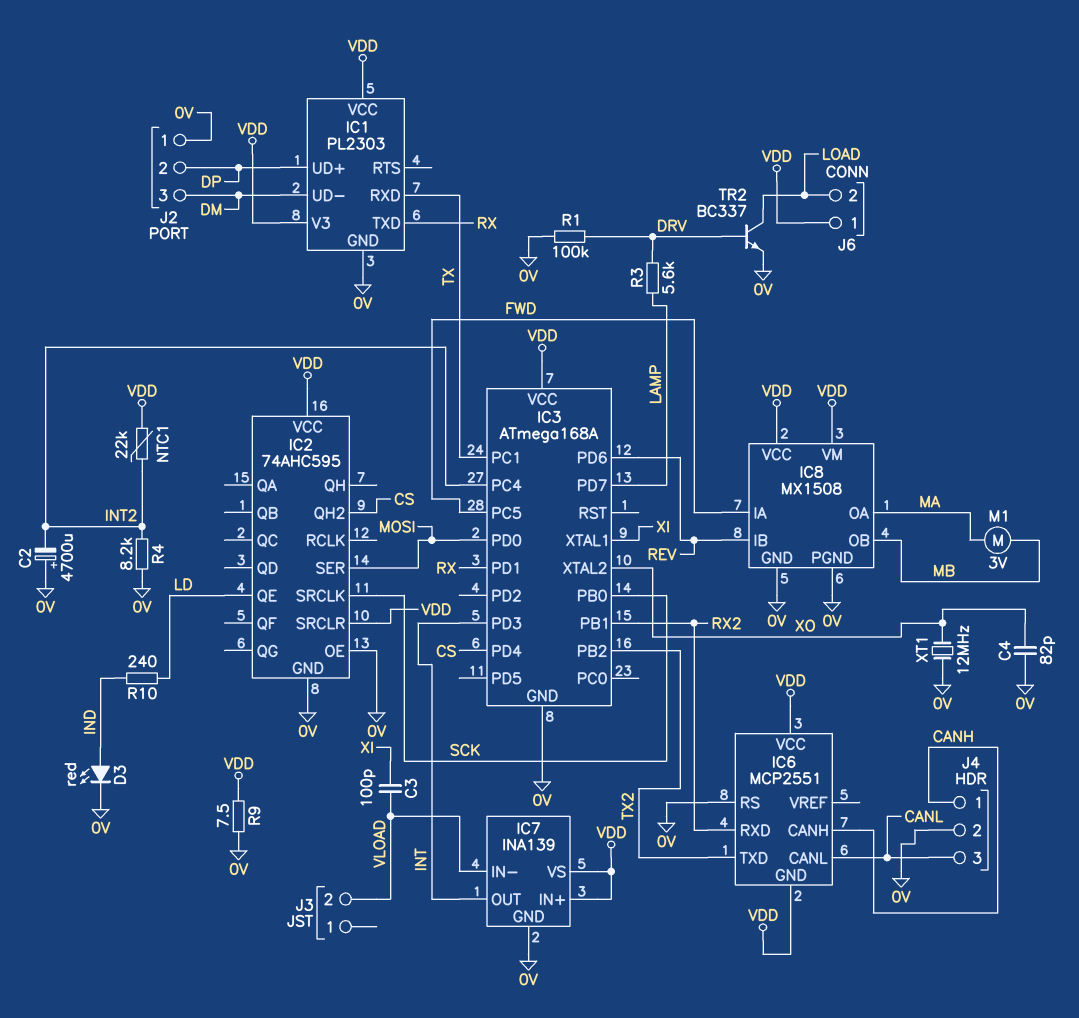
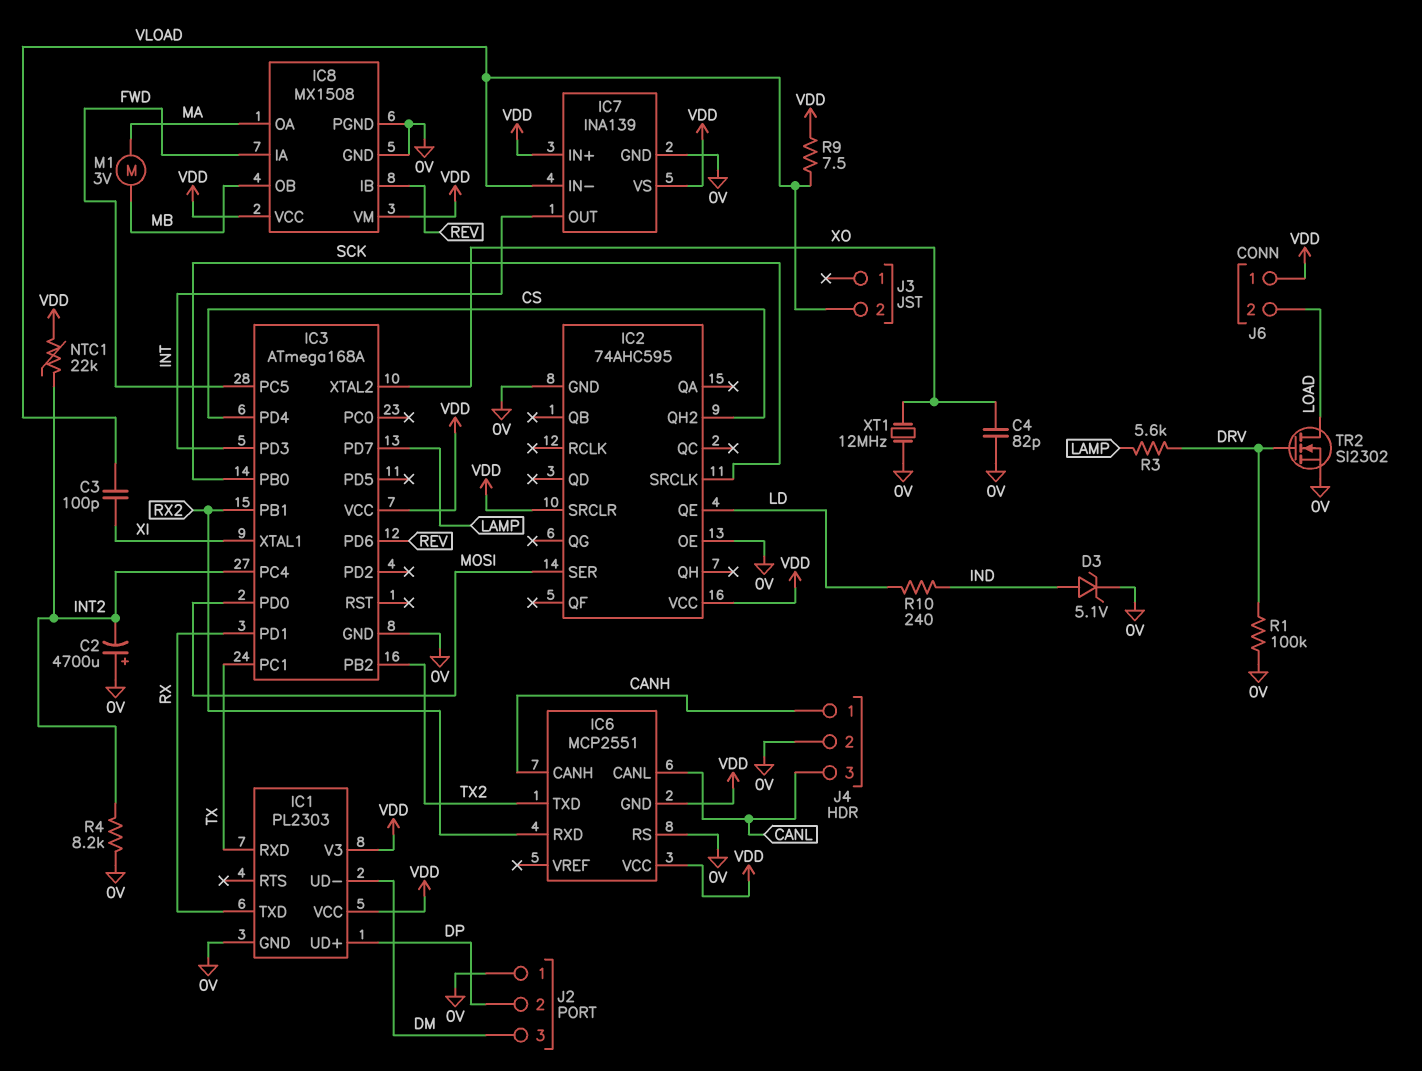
D3: LED red (A IND, K 0V) -> zener 5.1V (A IND, K 0V)
R9: 7.5 (0V, VDD) -> 7.5 (VDD, VLOAD)
TR2: NPN BC337 (B DRV, C LOAD, E 0V) -> NMOS SI2302 (G DRV, D LOAD, S 0V)

